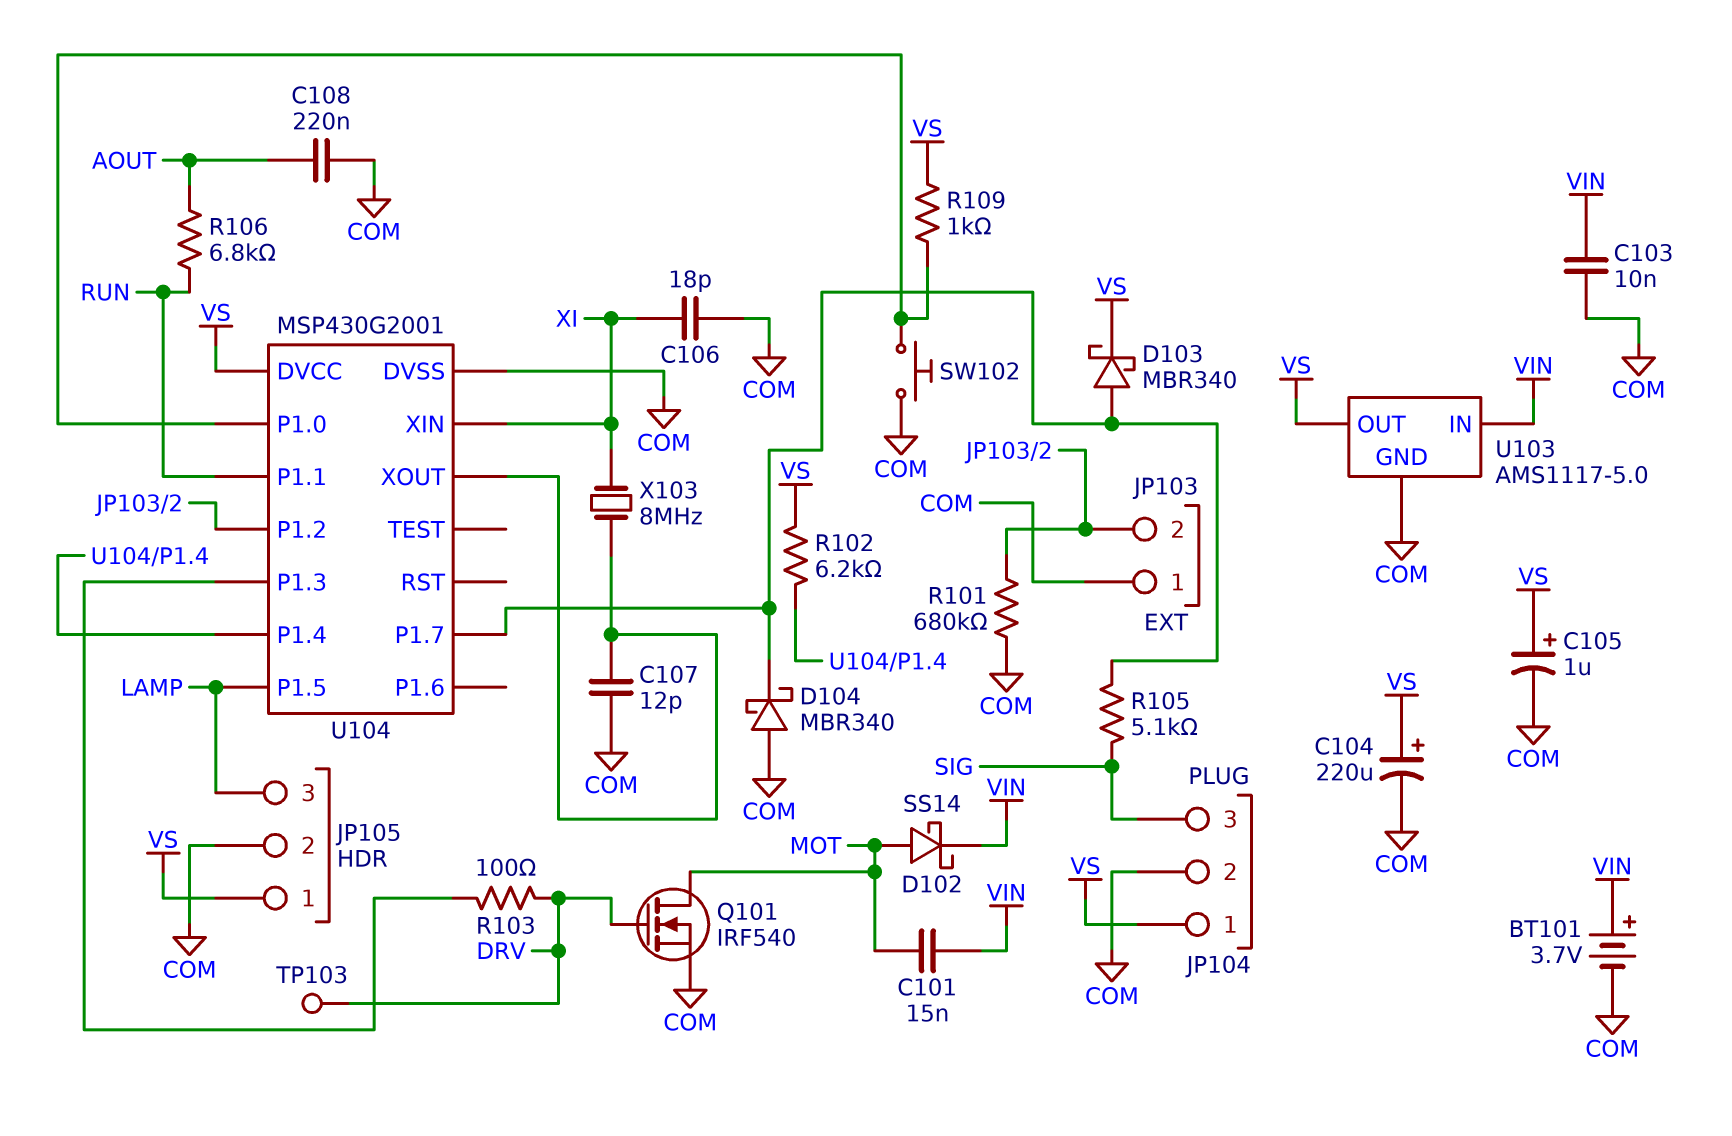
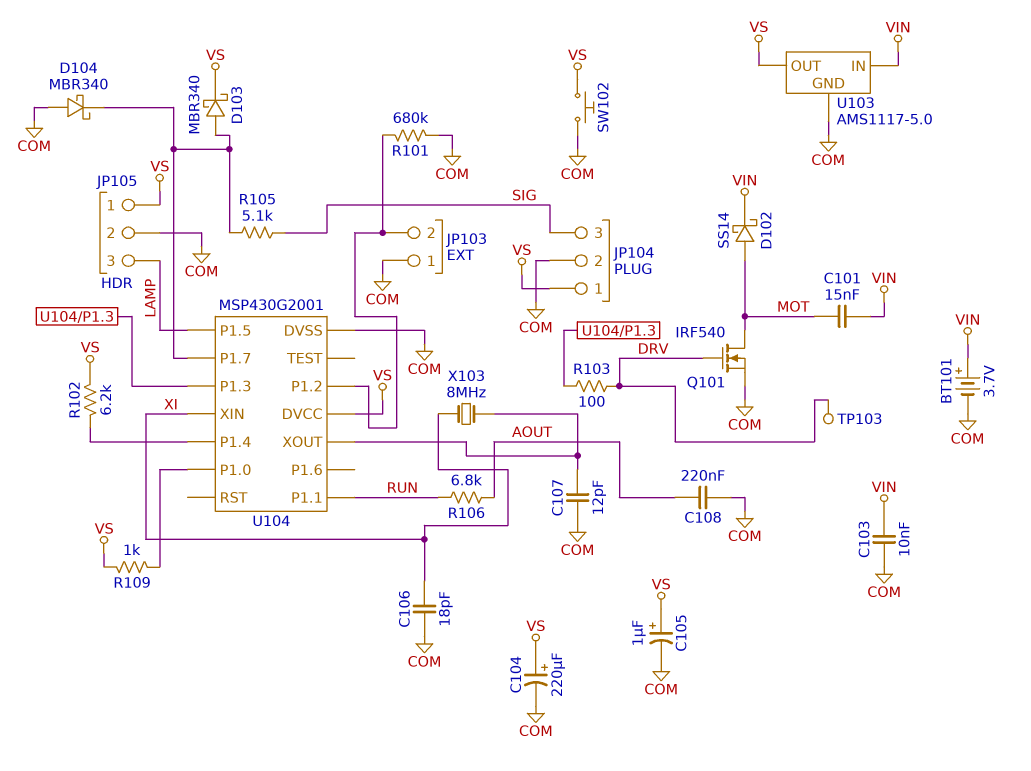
SW102: button (COM, U104/P1.0) -> button (COM, VS)

